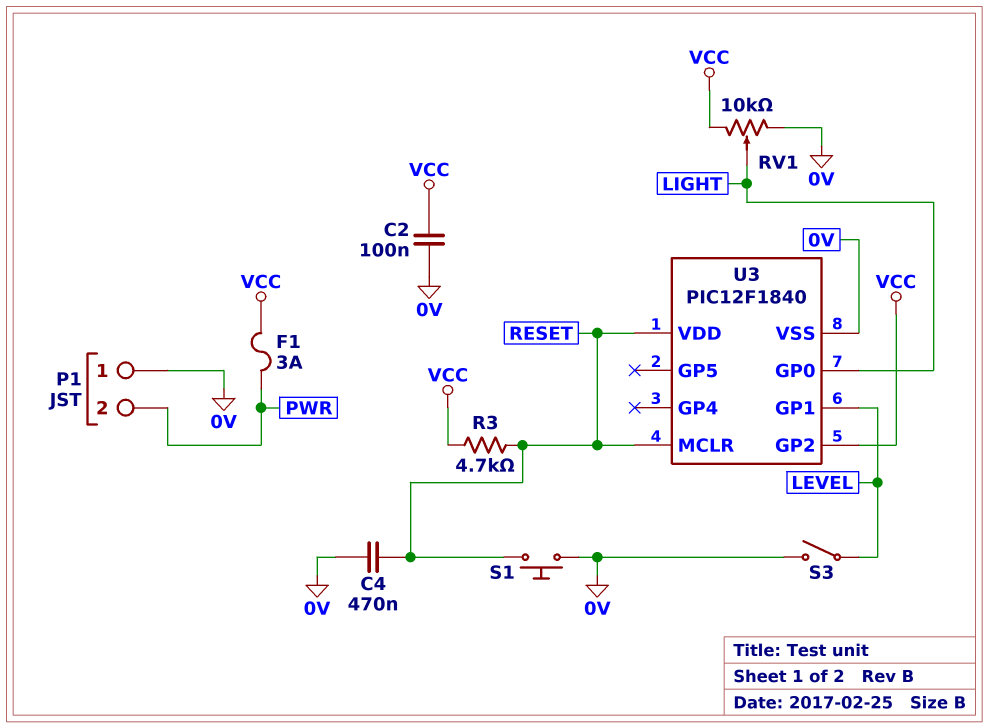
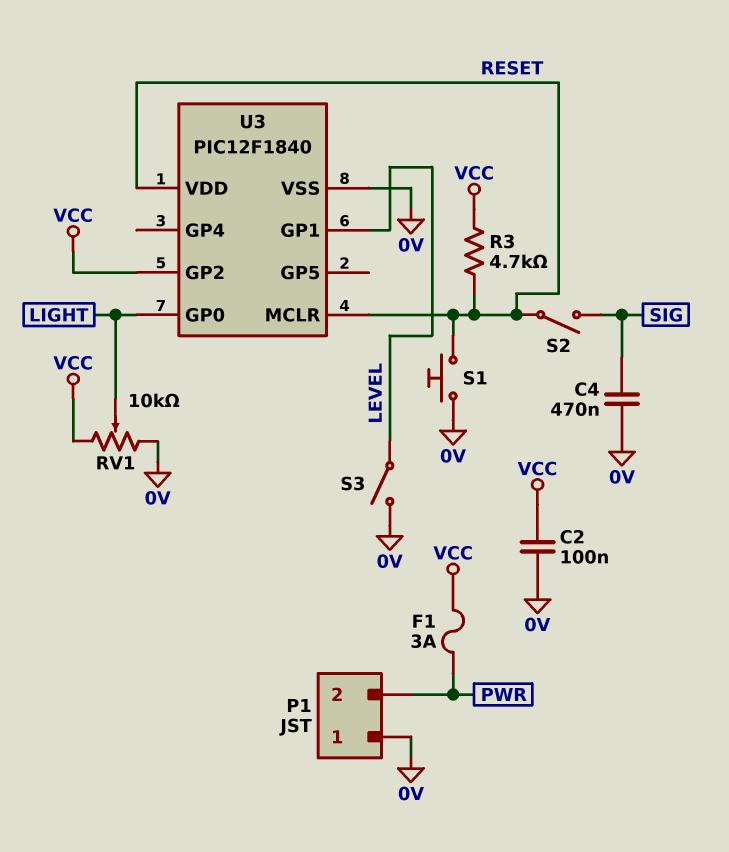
C4: 470nF (0V, RESET) -> 470nF (0V, SIG)
S2: none -> switch (RESET, SIG)

